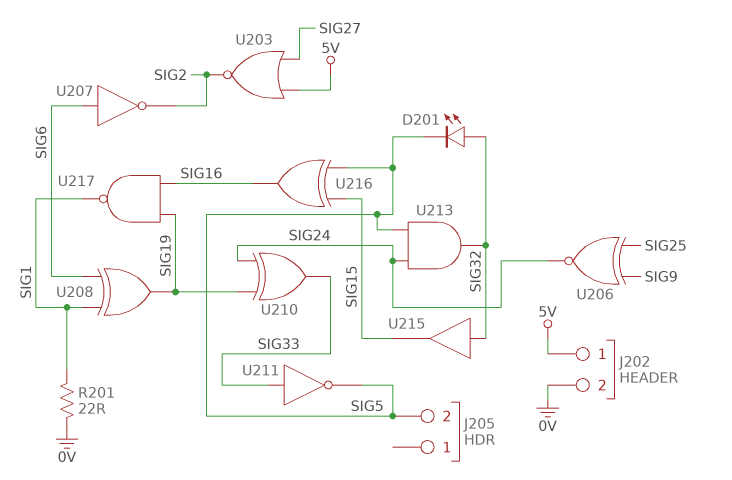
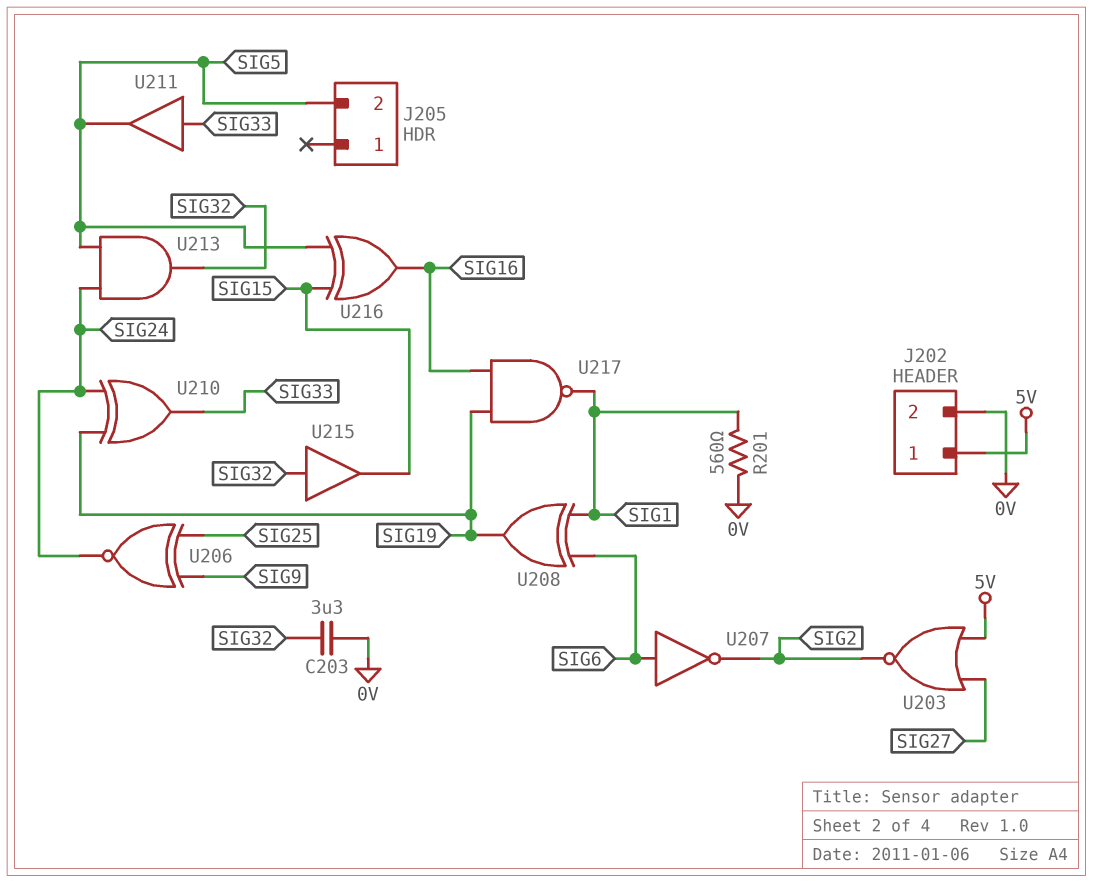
C203: none -> 3.3uF (0V, SIG32)
D201: LED (A SIG32, K SIG5) -> none
R201: 22 (0V, SIG1) -> 560 (0V, SIG1)
U211: NOT (in SIG33, out SIG5) -> buffer (in SIG33, out SIG5)

